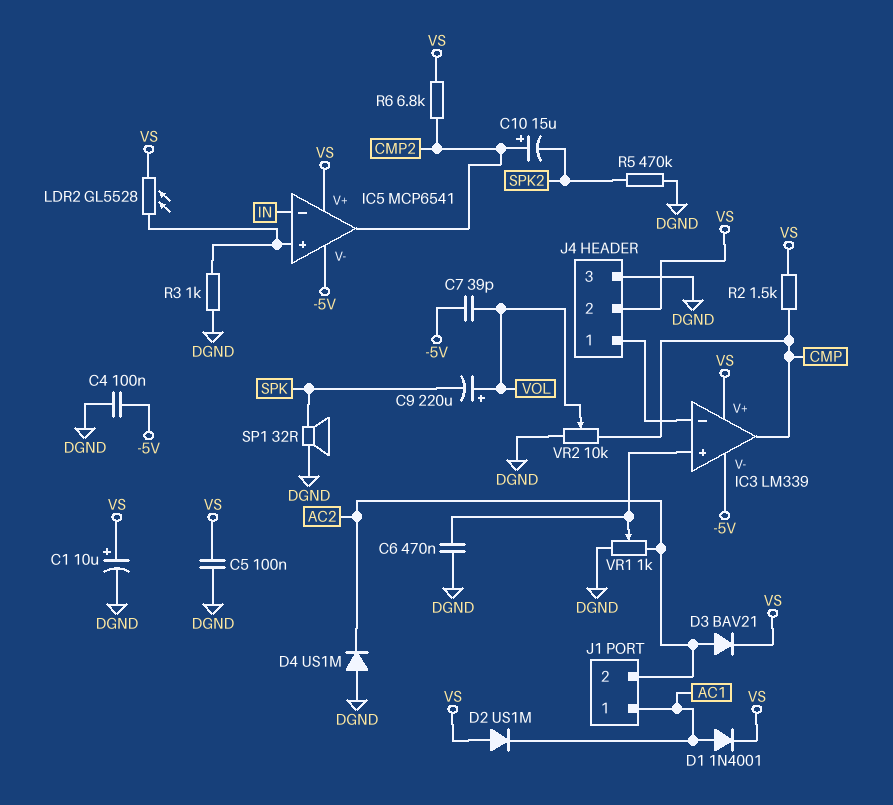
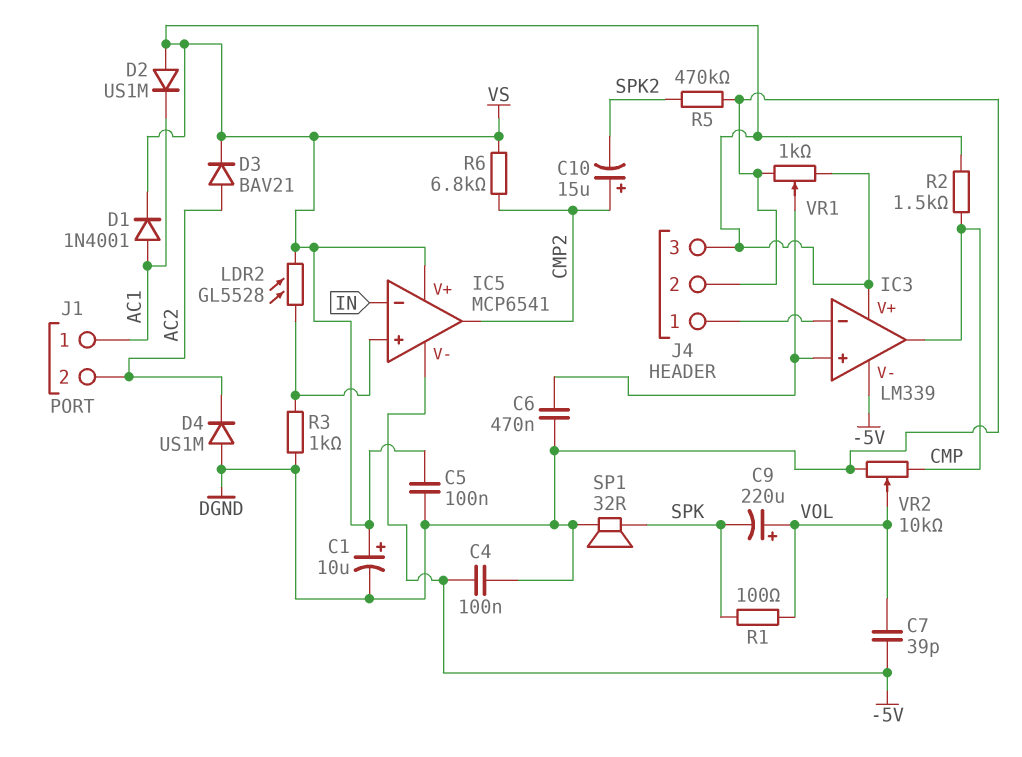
J4 pin 2: VS -> DGND
J4 pin 3: DGND -> VS
R1: none -> 100 (SPK, VOL)
VR1: 1k (AC2, DGND, wiper IC3/in+) -> 1k (DGND, VS, wiper IC3/in+)

